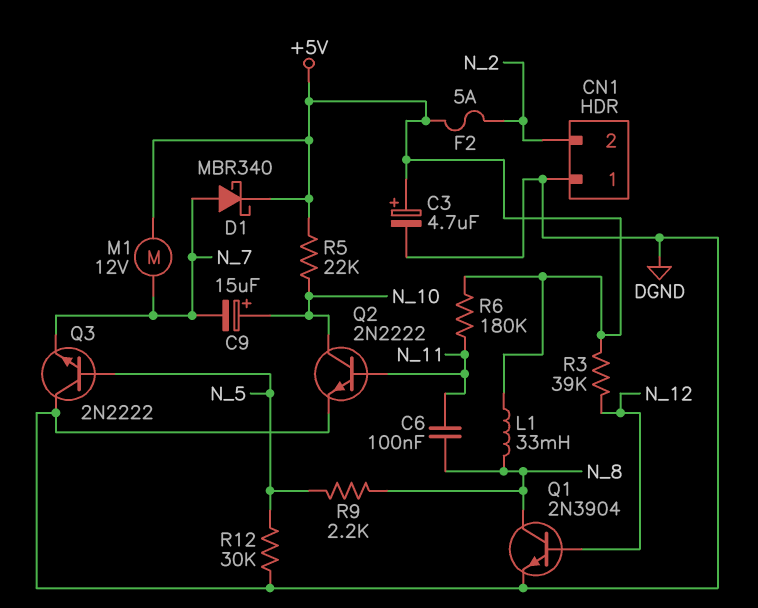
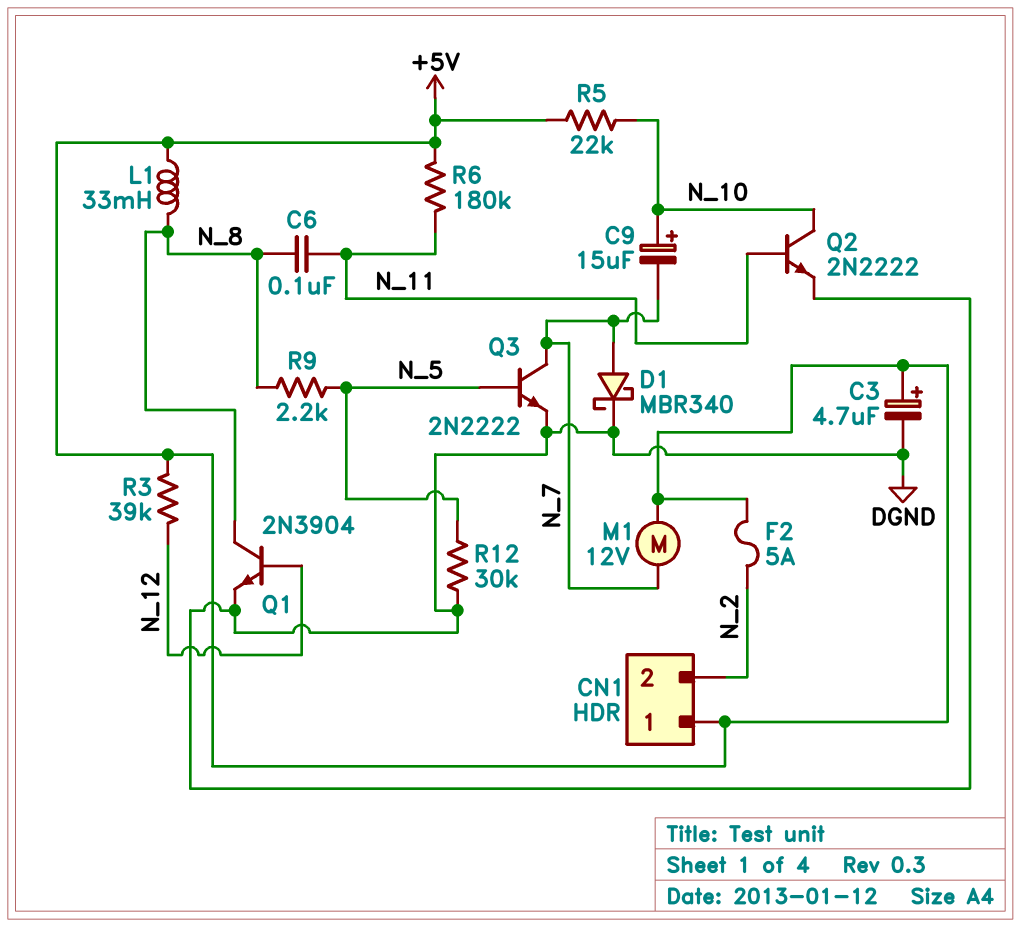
CN1 pin 1: DGND -> +5V
D1: schottky MBR340 (A N_7, K +5V) -> schottky MBR340 (A N_7, K DGND)
Q3: NPN 2N2222 (B N_5, C DGND, E N_7) -> NPN 2N2222 (B N_5, C N_7, E DGND)

